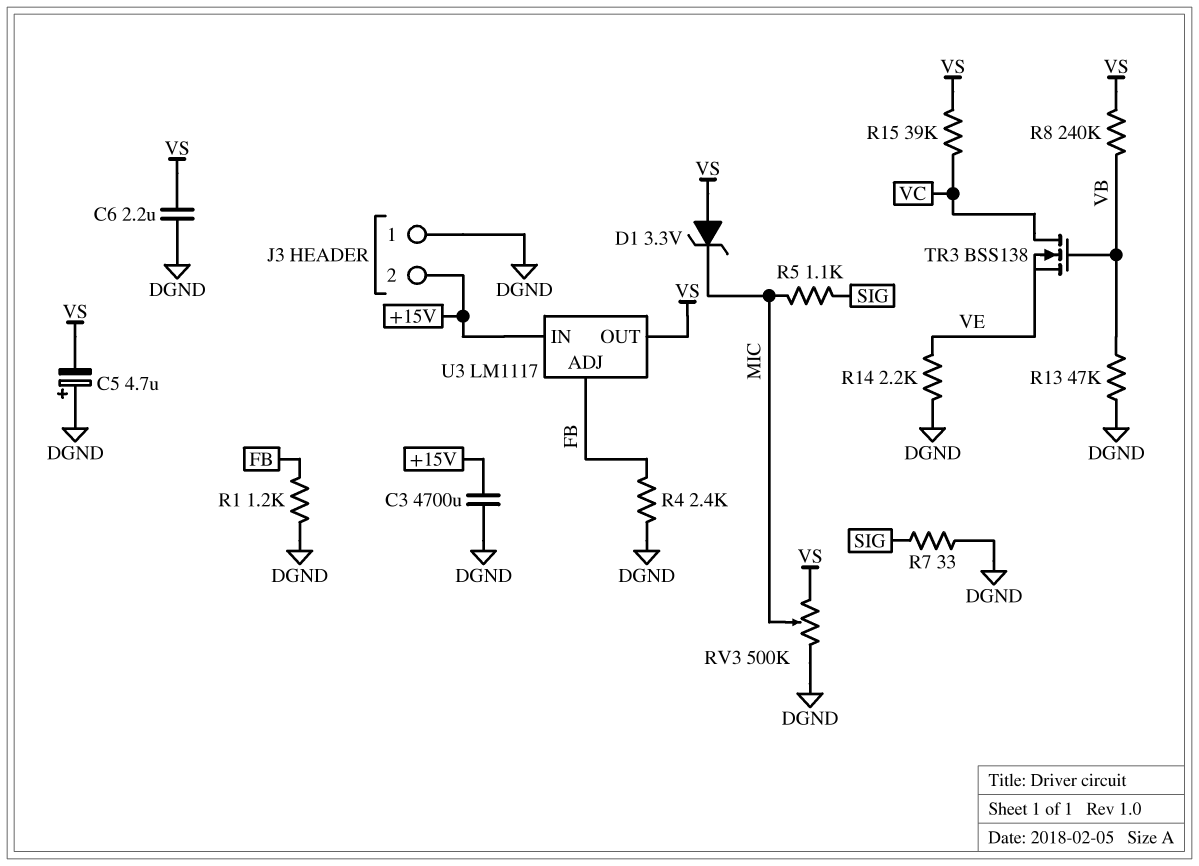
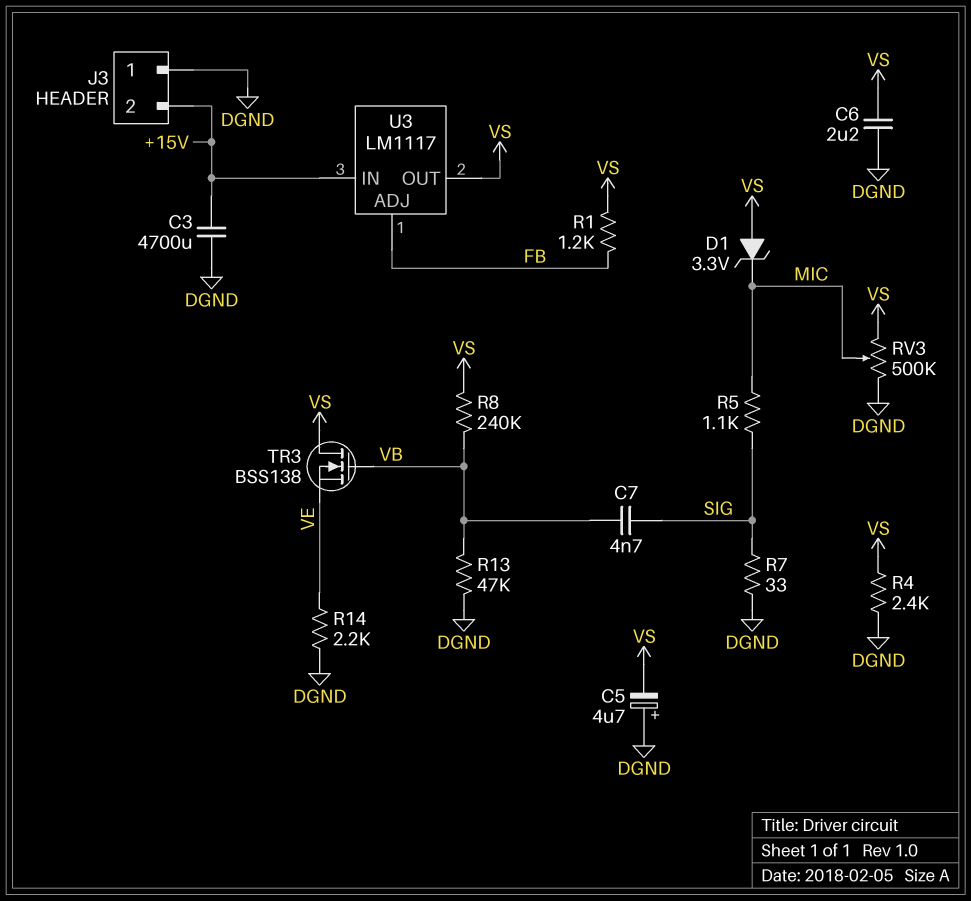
C7: none -> 4.7nF (SIG, VB)
R1: 1.2k (DGND, FB) -> 1.2k (FB, VS)
R4: 2.4k (DGND, FB) -> 2.4k (DGND, VS)
R15: 39k (VC, VS) -> none
TR3: NMOS BSS138 (G VB, D VC, S VE) -> NMOS BSS138 (G VB, D VS, S VE)

